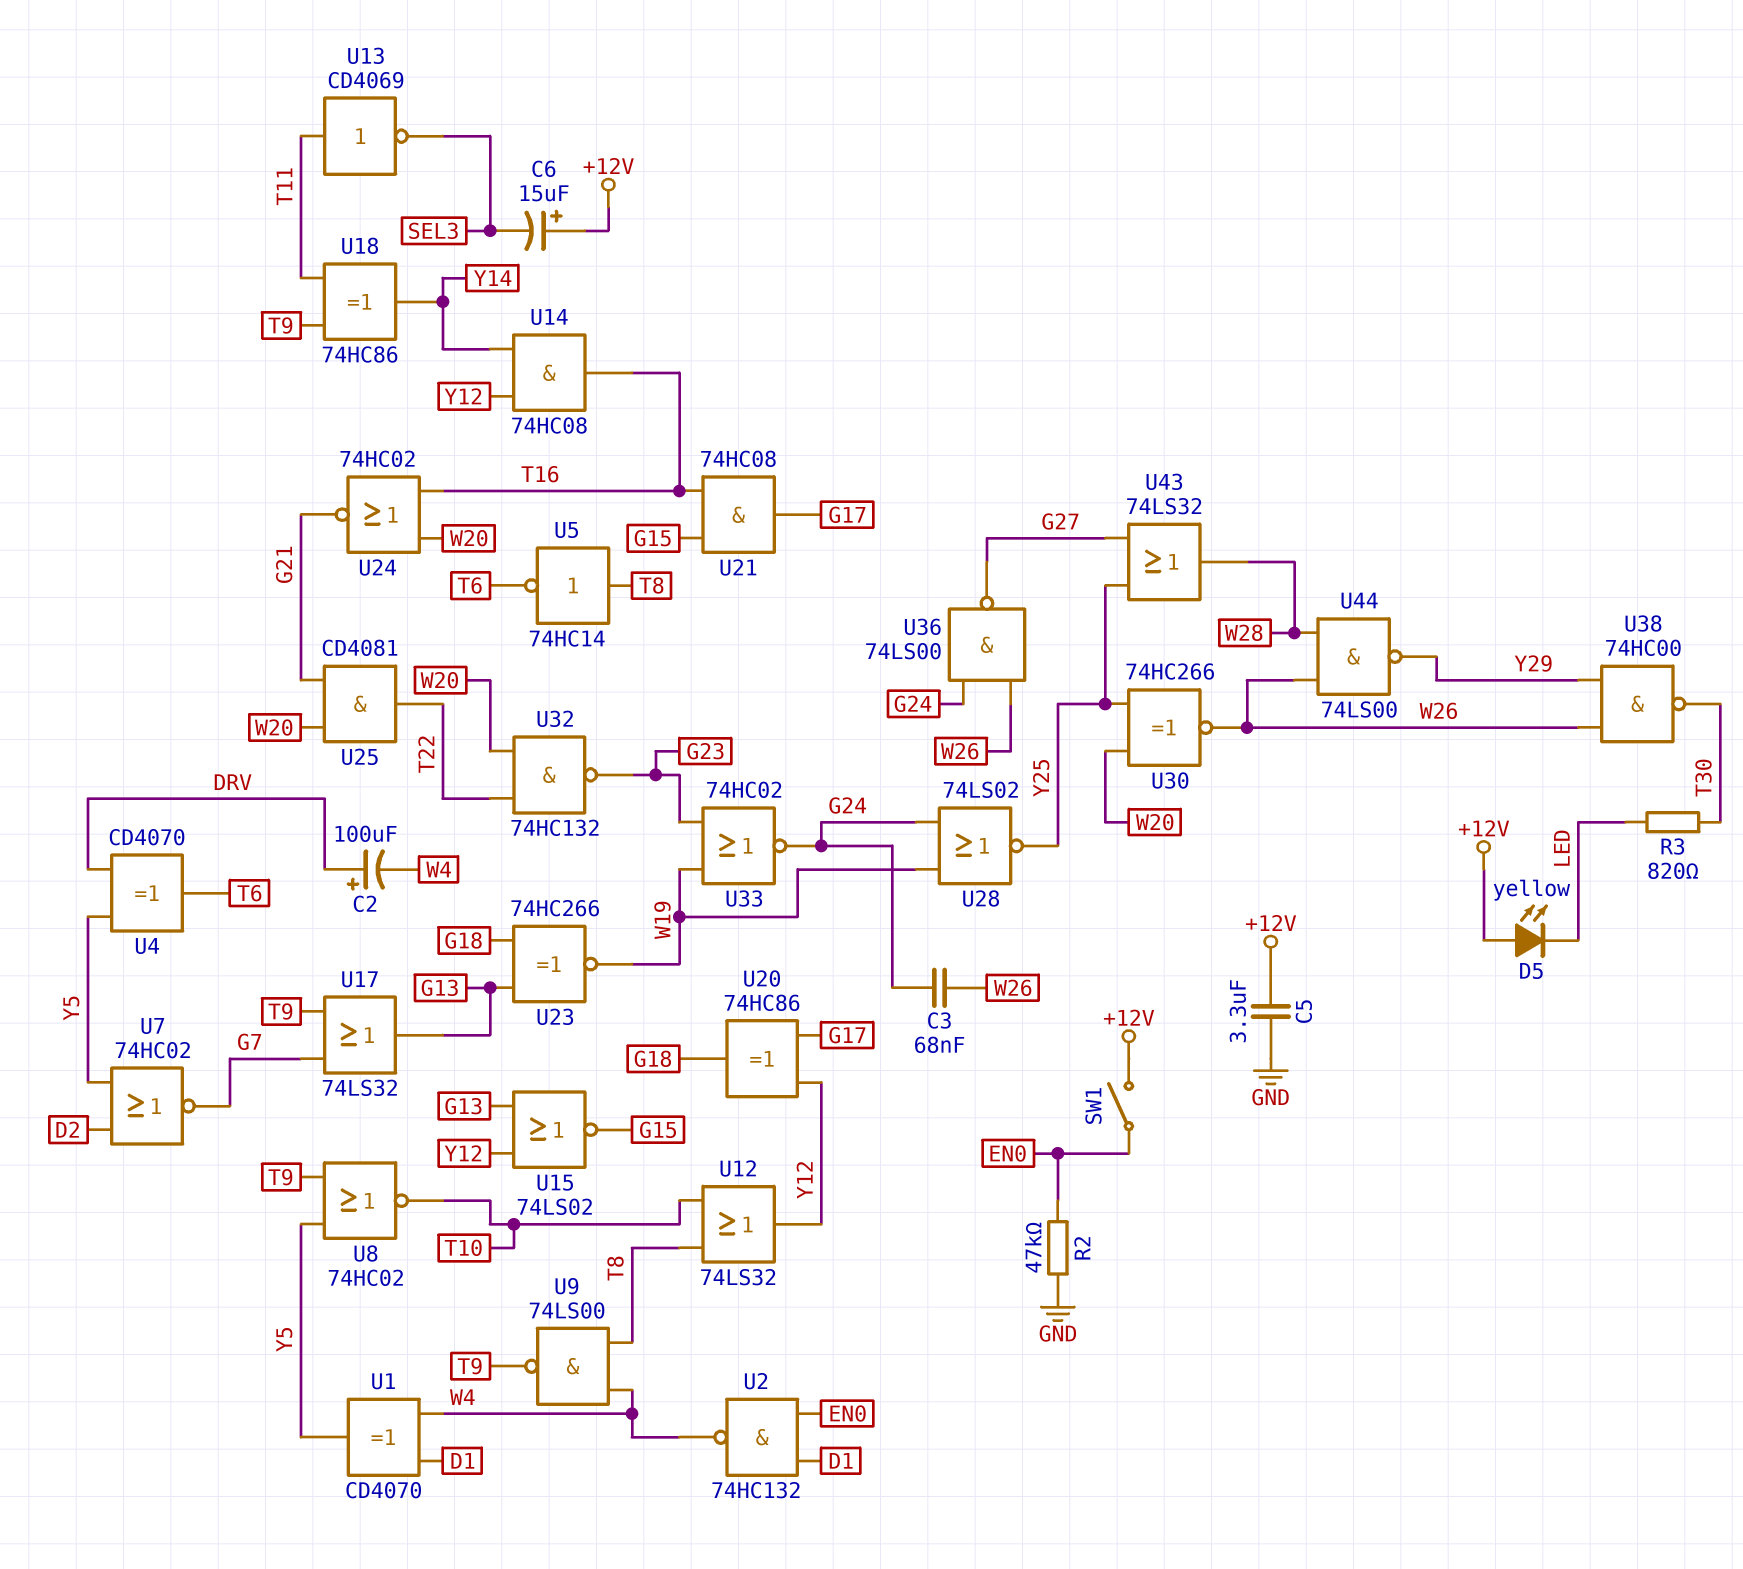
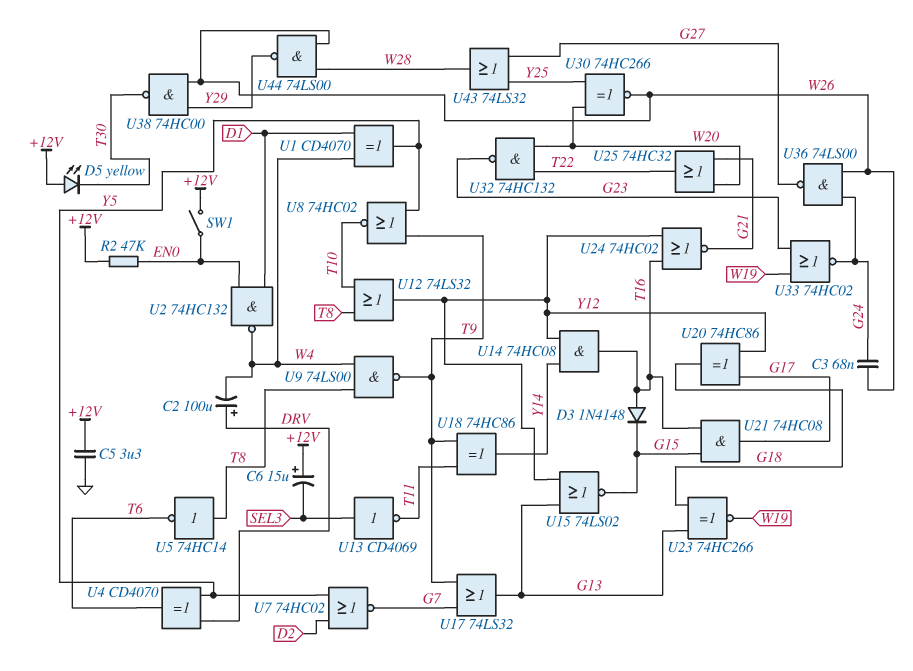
D3: none -> diode 1N4148 (A T16, K G15)
D5: LED yellow (A +12V, K LED) -> LED yellow (A +12V, K T30)
R2: 47k (EN0, GND) -> 47k (+12V, EN0)
R3: 820 (LED, T30) -> none
U13: NOT CD4069 (in T11, out SEL3) -> NOT CD4069 (in SEL3, out T11)
U24: NOR 74HC02 (in T16, in W20, out G21) -> NOR 74HC02 (in T16, in Y12, out G21)
U25: AND CD4081 (in G21, in W20, out T22) -> OR 74HC32 (in G21, in W20, out T22)
U28: NOR 74LS02 (in G24, in W19, out Y25) -> none

